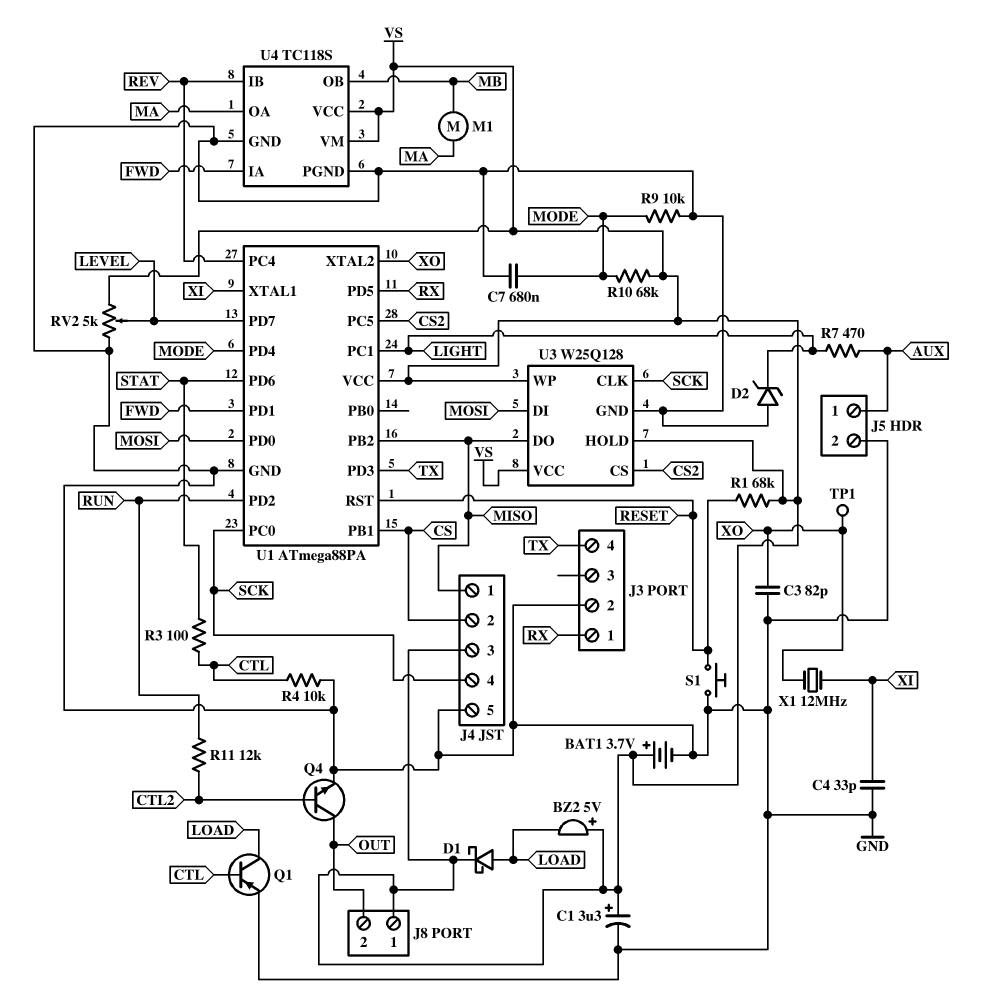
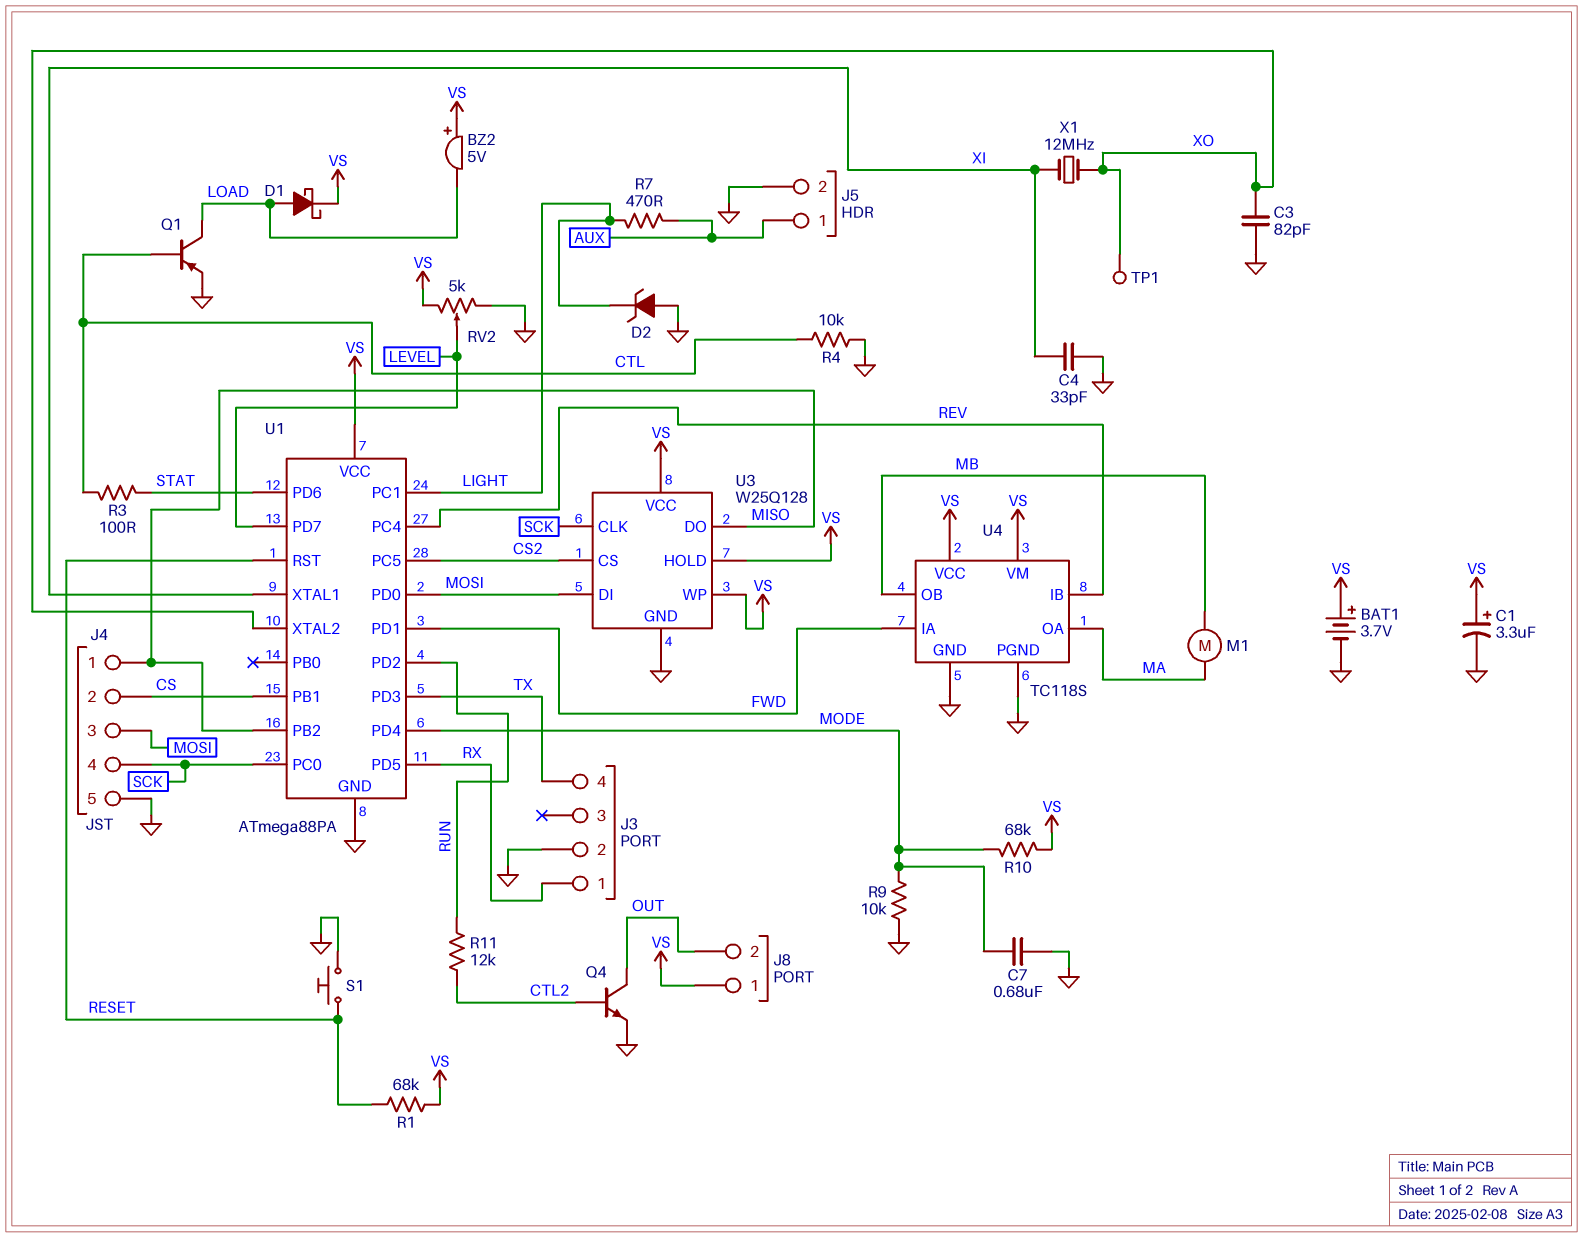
J4 pin 3: VS -> MOSI

